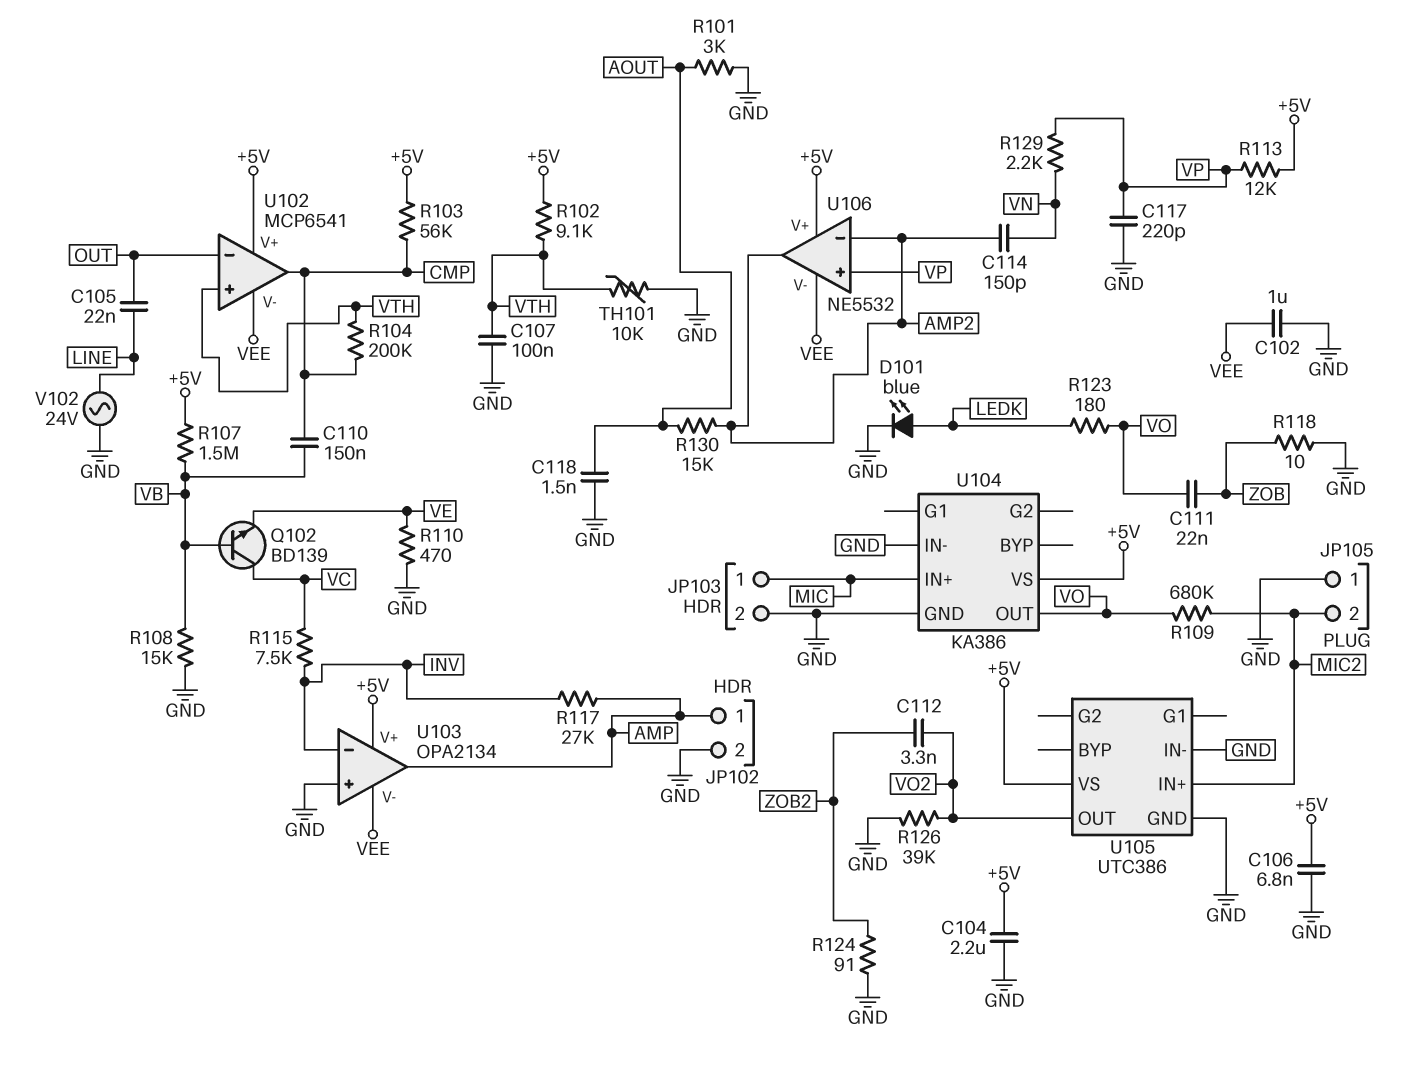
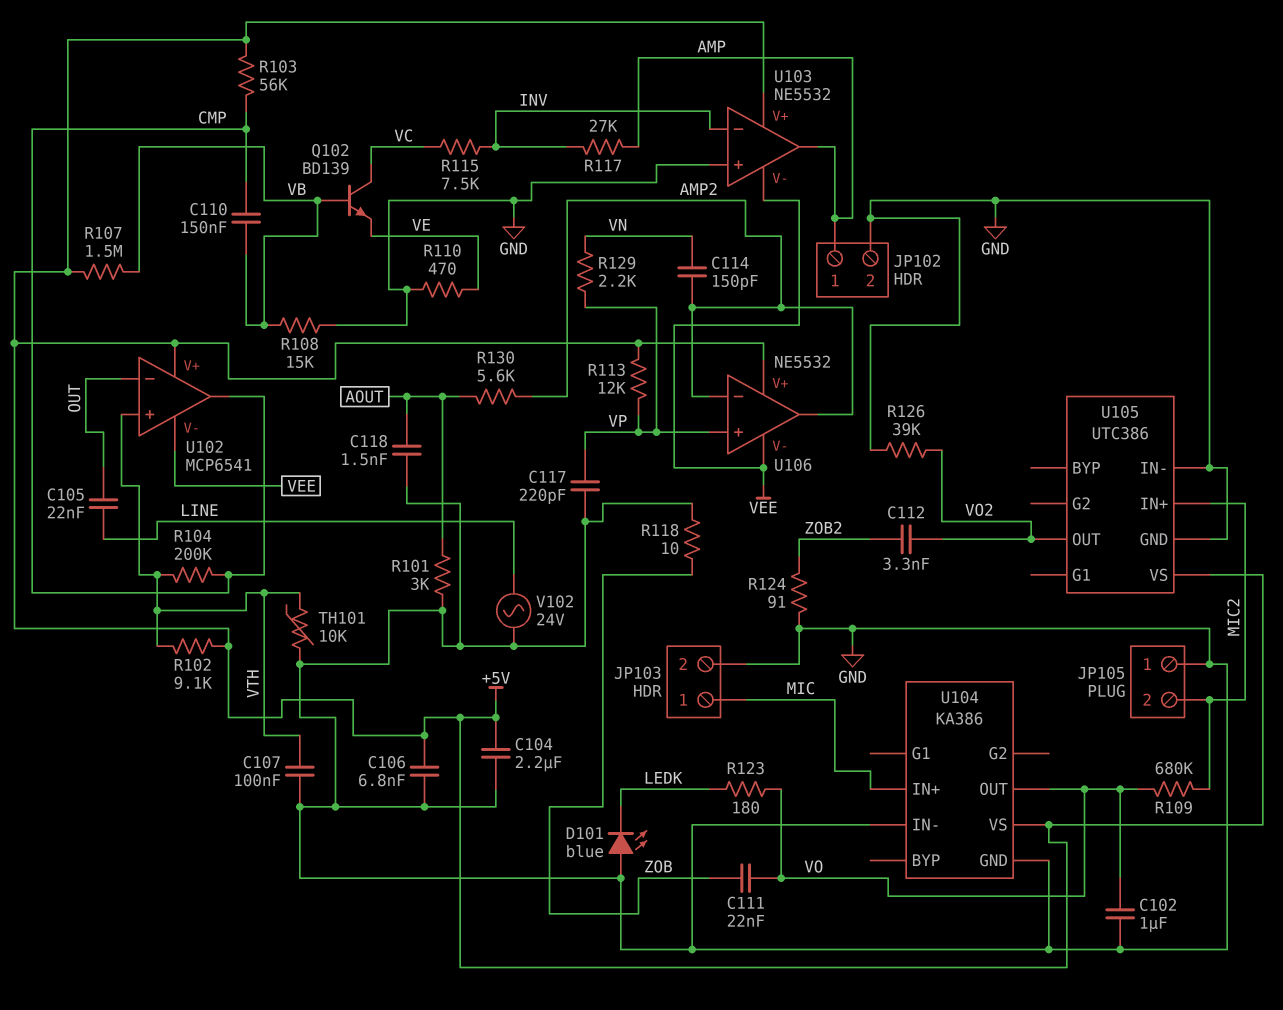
C102: 1uF (GND, VEE) -> 1uF (GND, VO)
D101: LED blue (A LEDK, K GND) -> LED blue (A GND, K LEDK)
R130: 15k (AMP2, AOUT) -> 5.6k (AMP2, AOUT)
U103: OPA2134 -> NE5532

